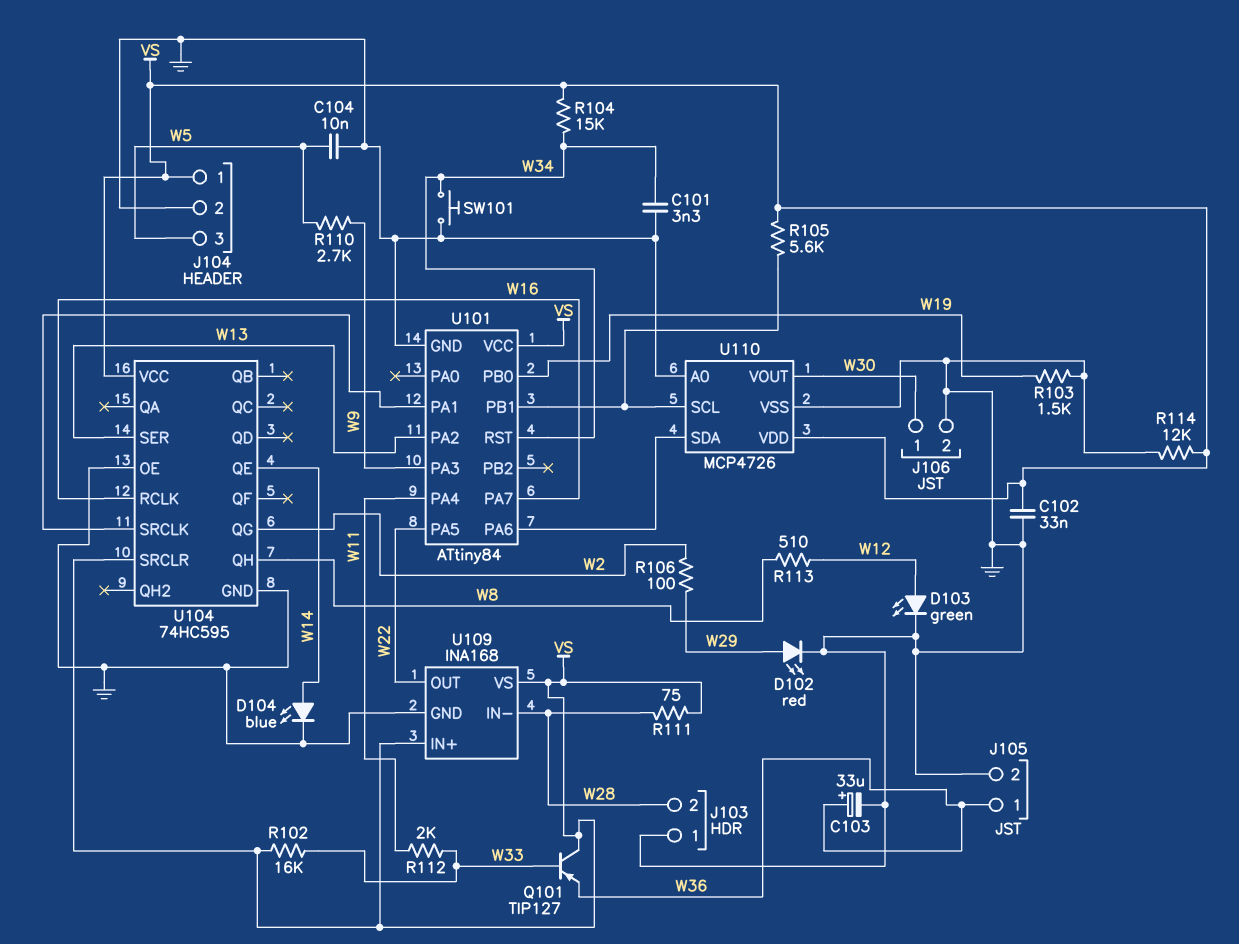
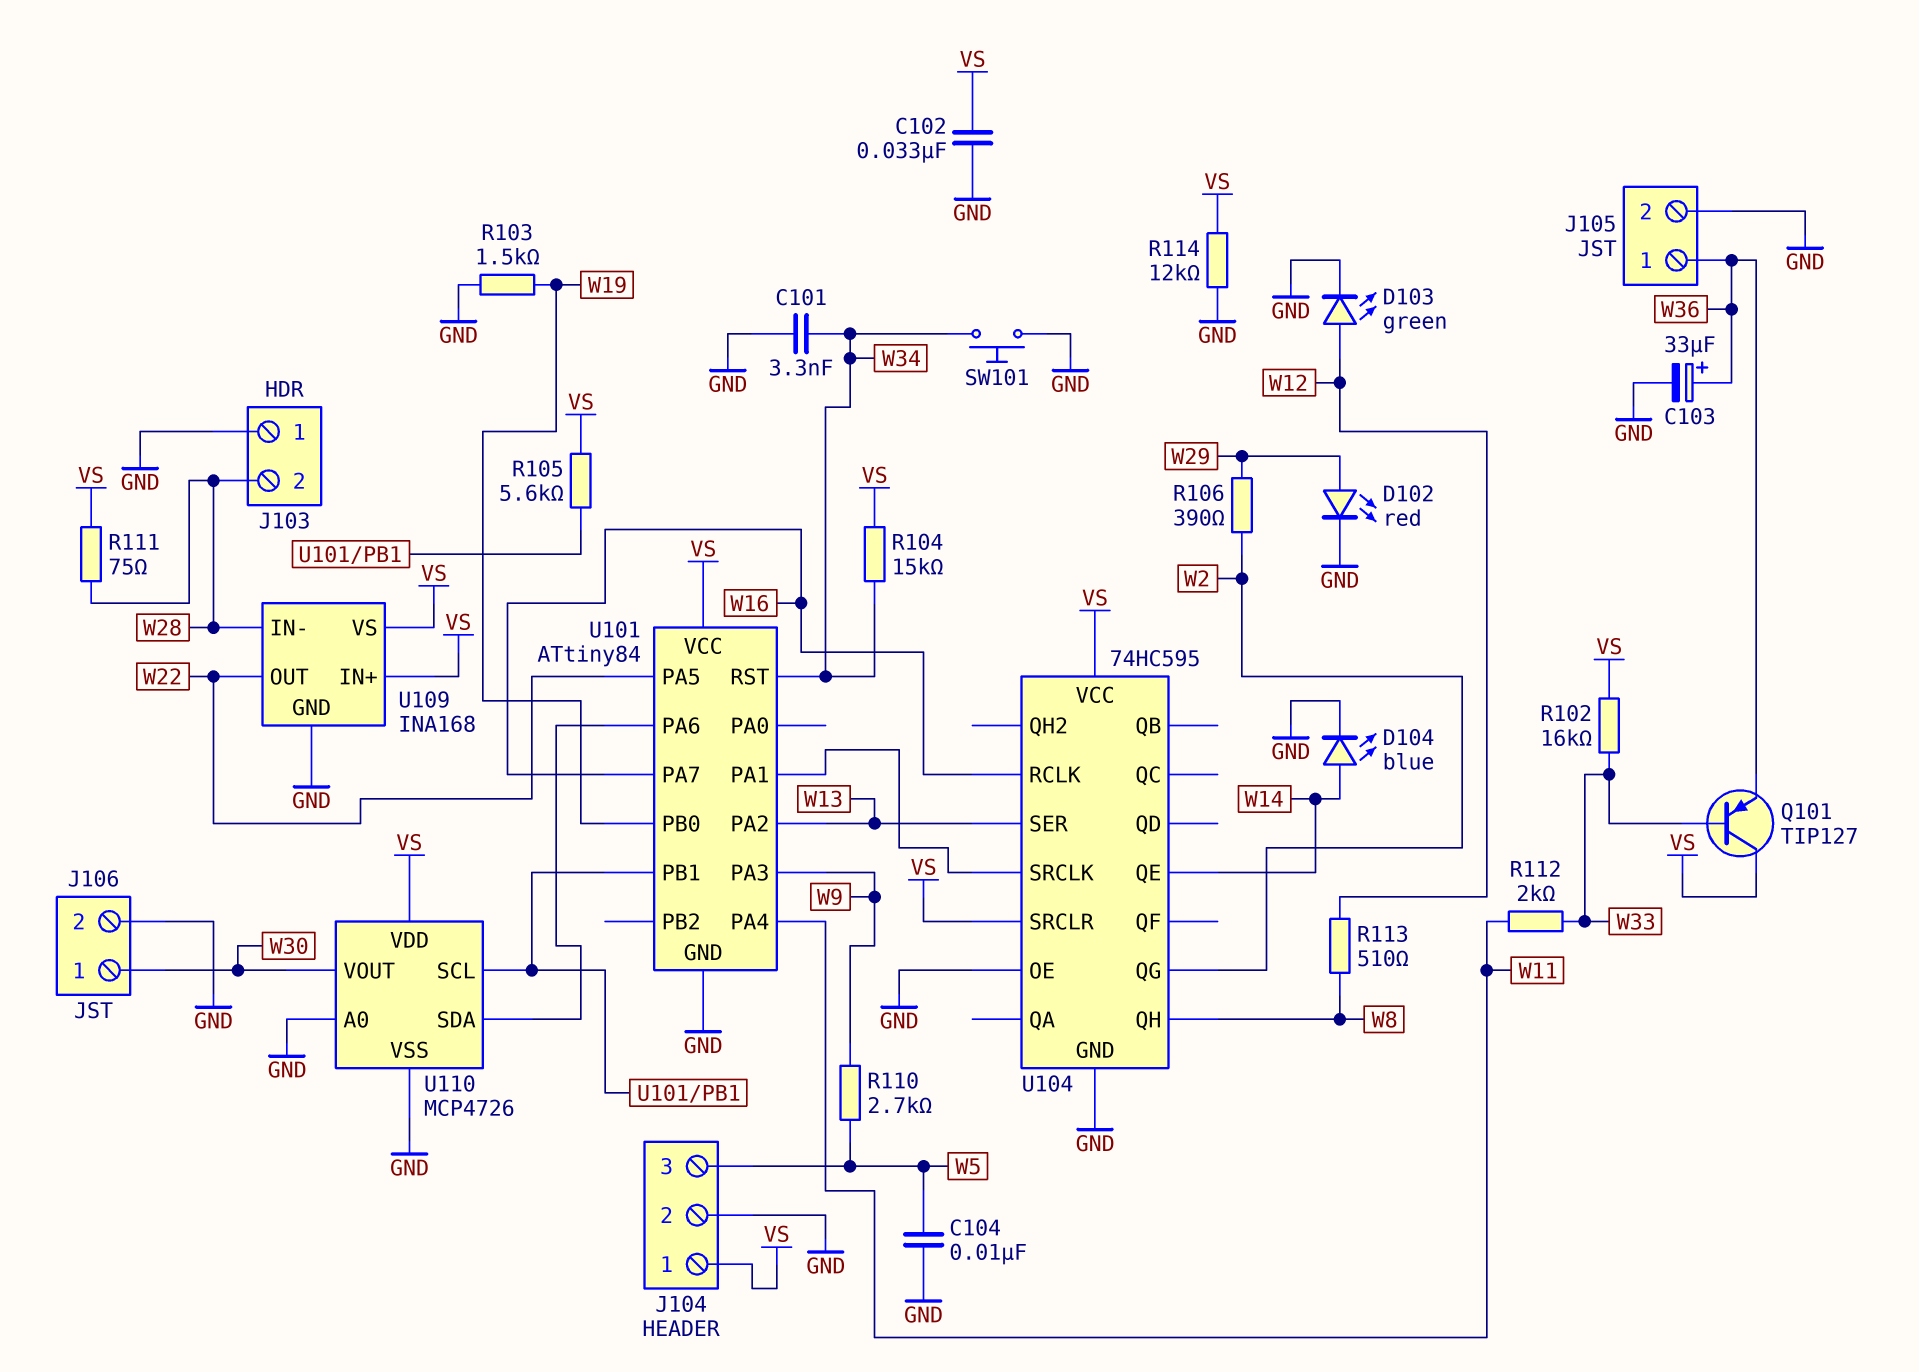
R106: 100 (W2, W29) -> 390 (W2, W29)

